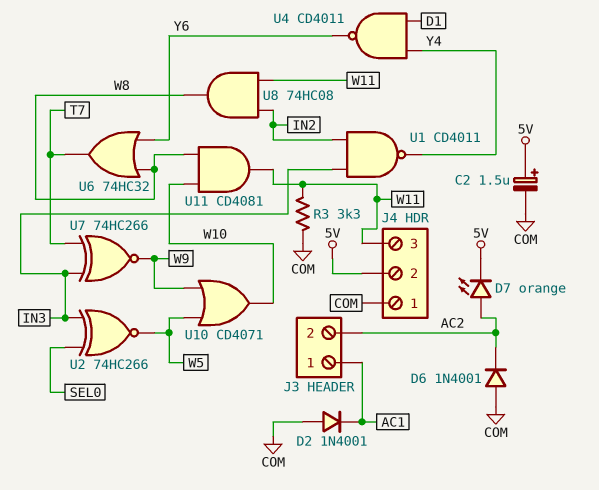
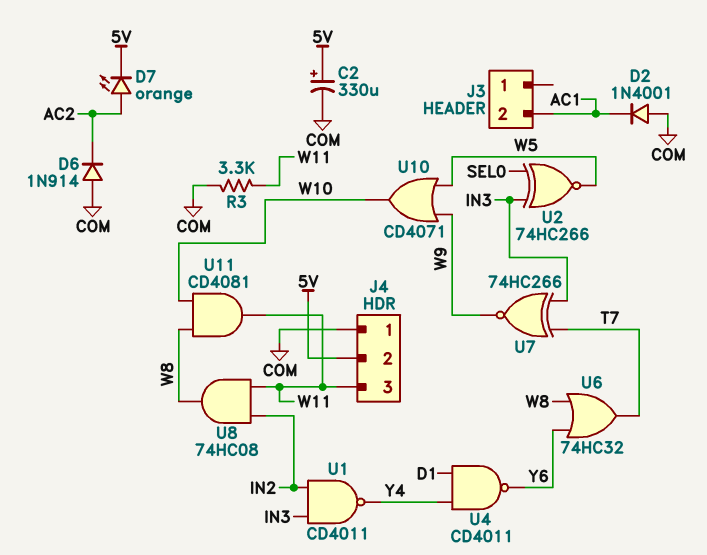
C2: 1.5uF (plus 5V, minus COM) -> 330uF (plus 5V, minus COM)
D6: diode 1N4001 (A COM, K AC2) -> diode 1N914 (A COM, K AC2)
J3 pin 1: AC1 -> none
J3 pin 2: AC2 -> AC1

